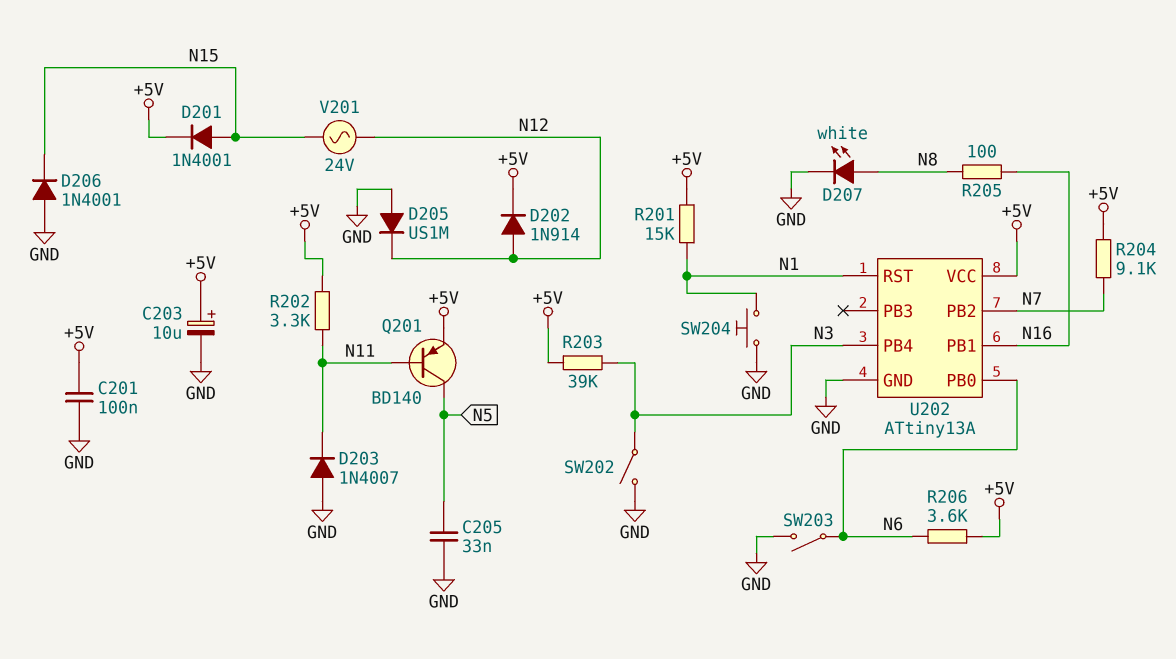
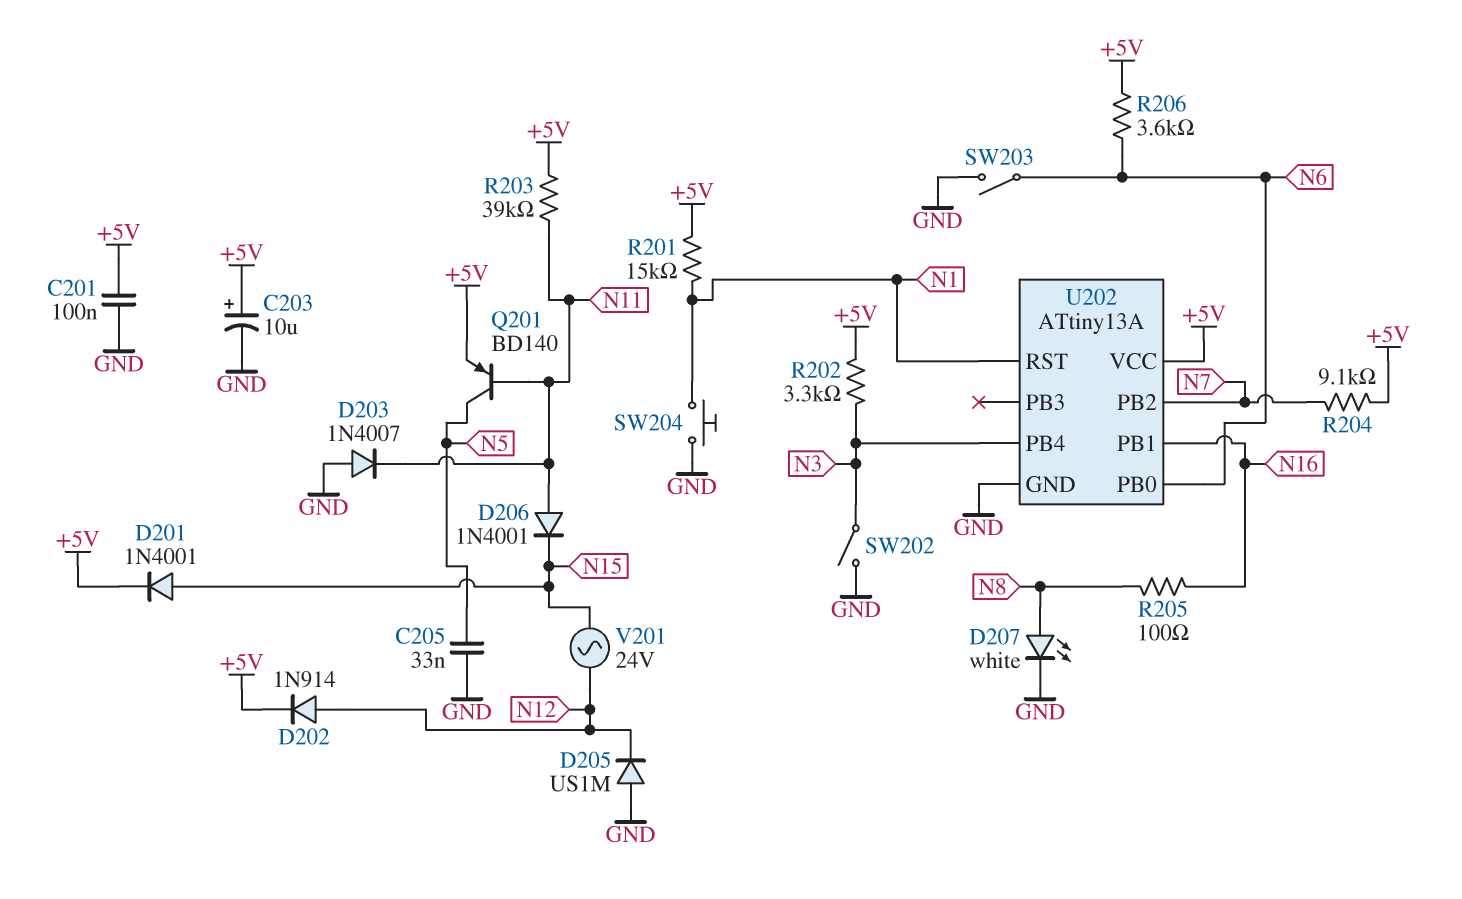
D206: diode 1N4001 (A GND, K N15) -> diode 1N4001 (A N11, K N15)
R202: 3.3k (+5V, N11) -> 3.3k (+5V, N3)
R203: 39k (+5V, N3) -> 39k (+5V, N11)

